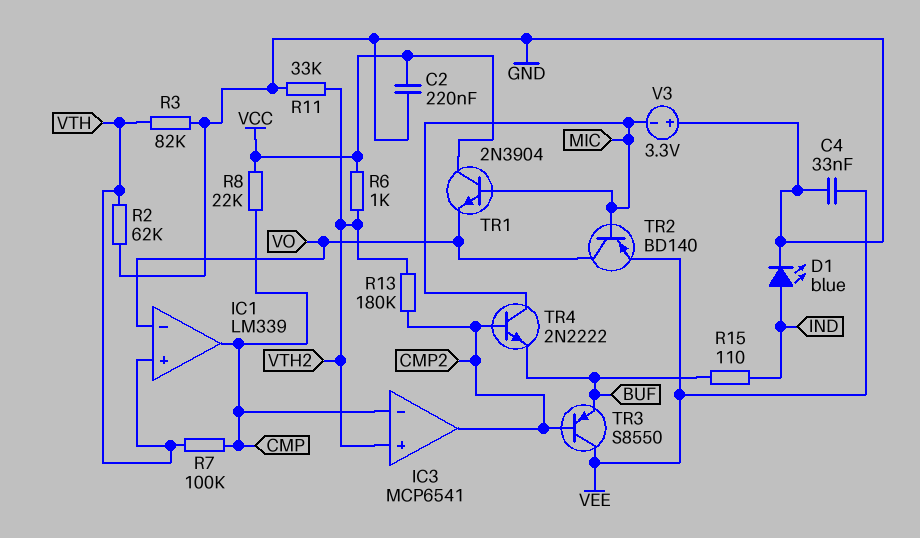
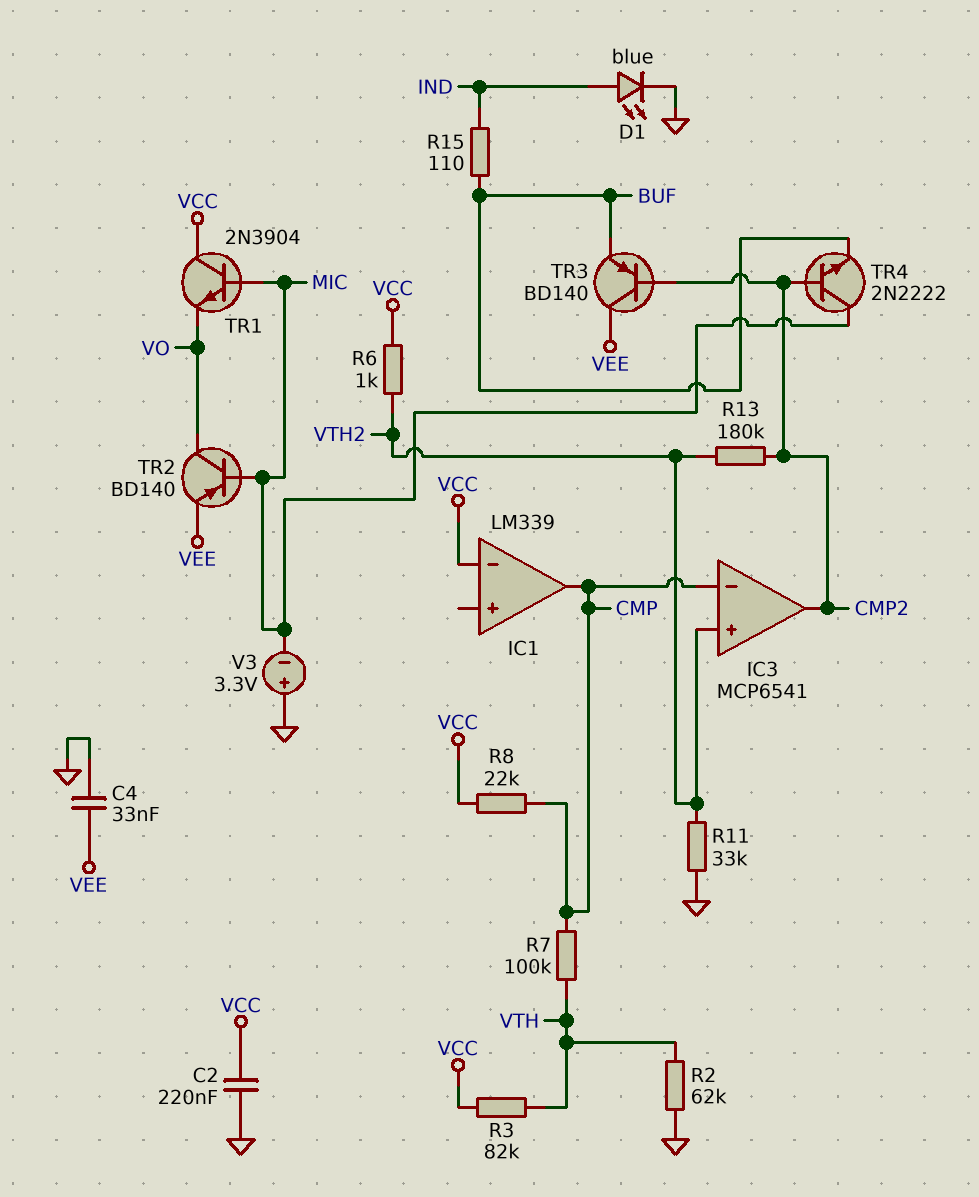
IC1 pin in+: VTH -> none
IC1 pin in-: VO -> VCC
R3: 82k (GND, VTH) -> 82k (VCC, VTH)
TR3: PNP S8550 (B CMP2, C VEE, E BUF) -> PNP BD140 (B CMP2, C VEE, E BUF)

